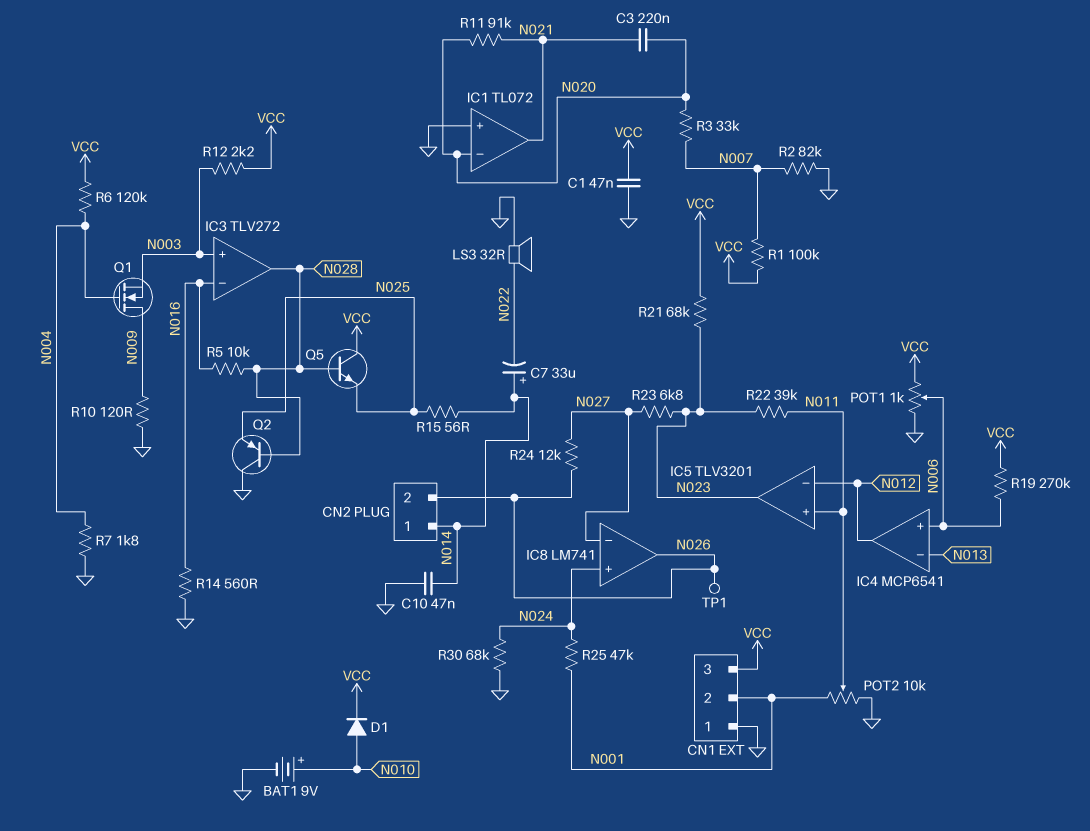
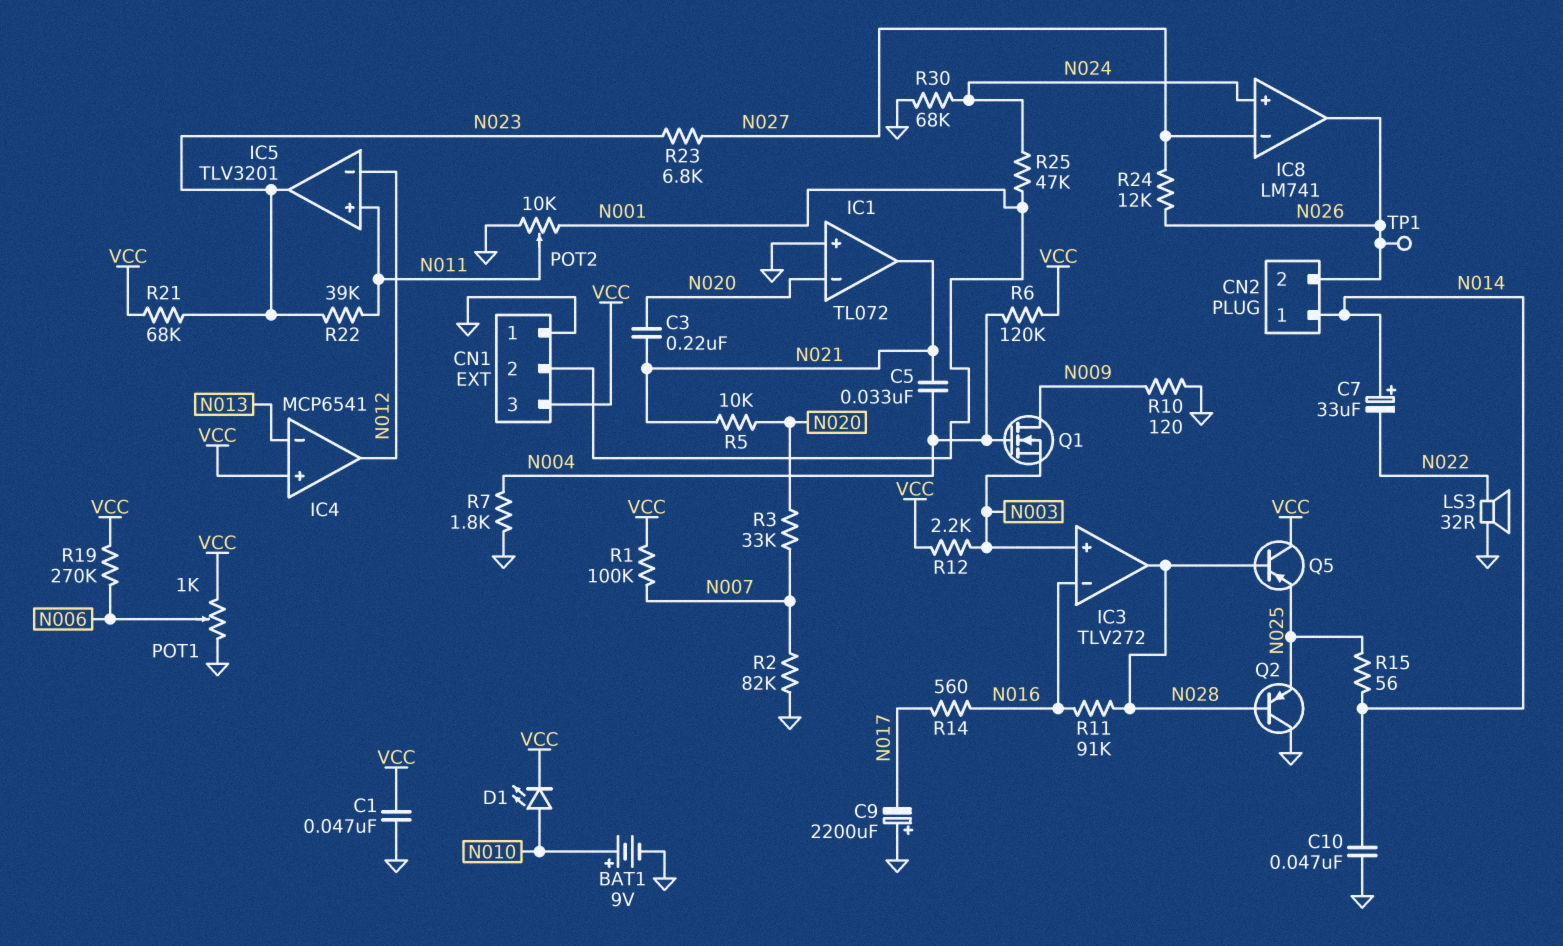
C5: none -> 33nF (N004, N021)
C9: none -> 2200uF (plus GND, minus N017)
D1: diode (A N010, K VCC) -> LED (A N010, K VCC)
IC4 pin in+: N006 -> VCC
Q5: NPN (B N028, C VCC, E N025) -> PNP (B N028, C VCC, E N025)
R5: 10k (N016, N028) -> 10k (N020, N021)
R11: 91k (N020, N021) -> 91k (N016, N028)
R14: 560 (GND, N016) -> 560 (N016, N017)

